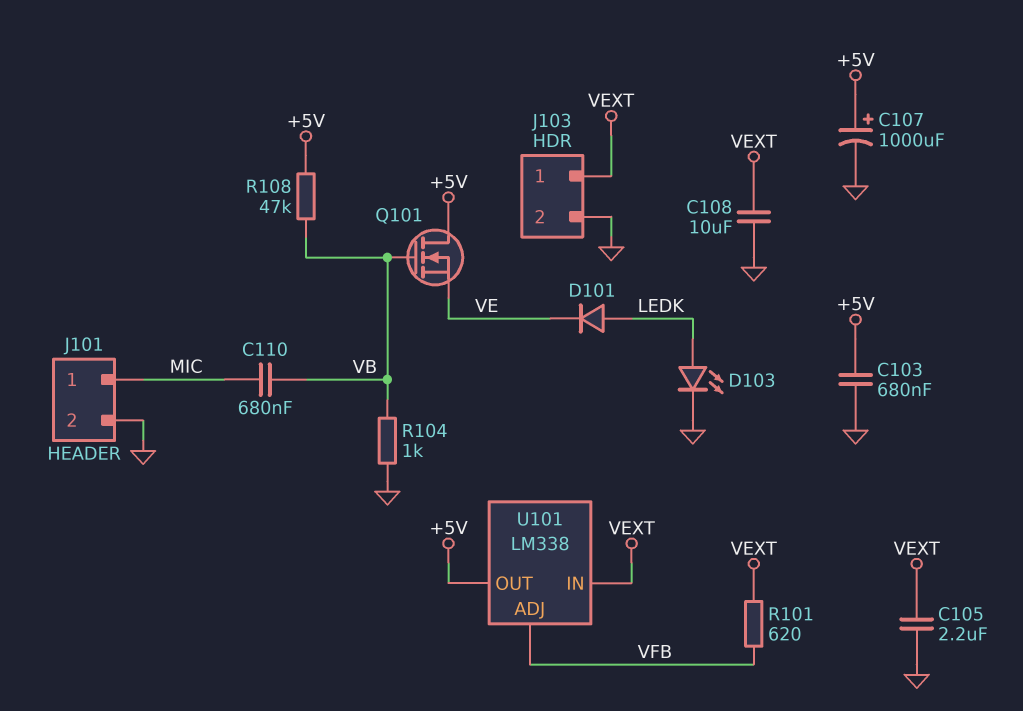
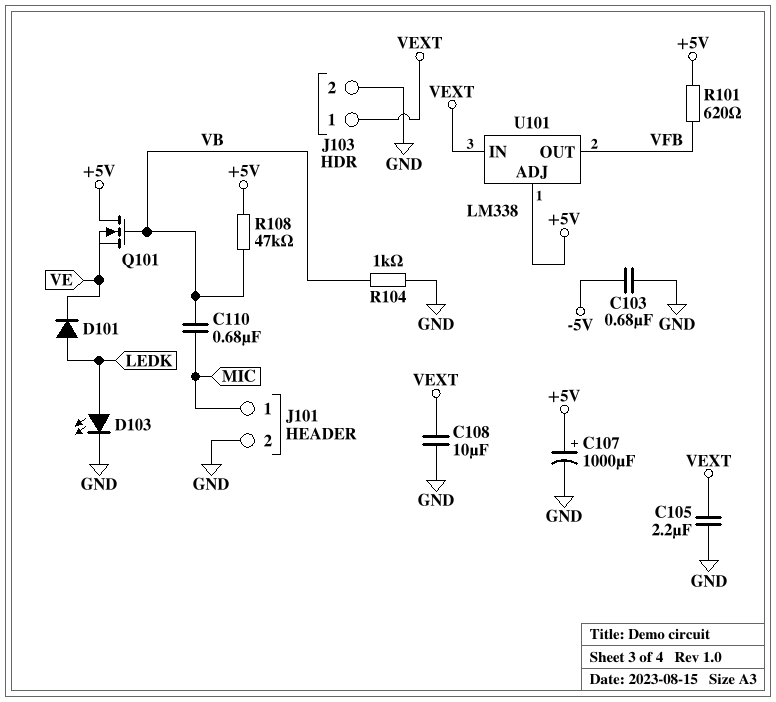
C103: 680nF (+5V, GND) -> 680nF (-5V, GND)
R101: 620 (VEXT, VFB) -> 620 (+5V, VFB)
U101 pin ADJ: VFB -> +5V
U101 pin OUT: +5V -> VFB

